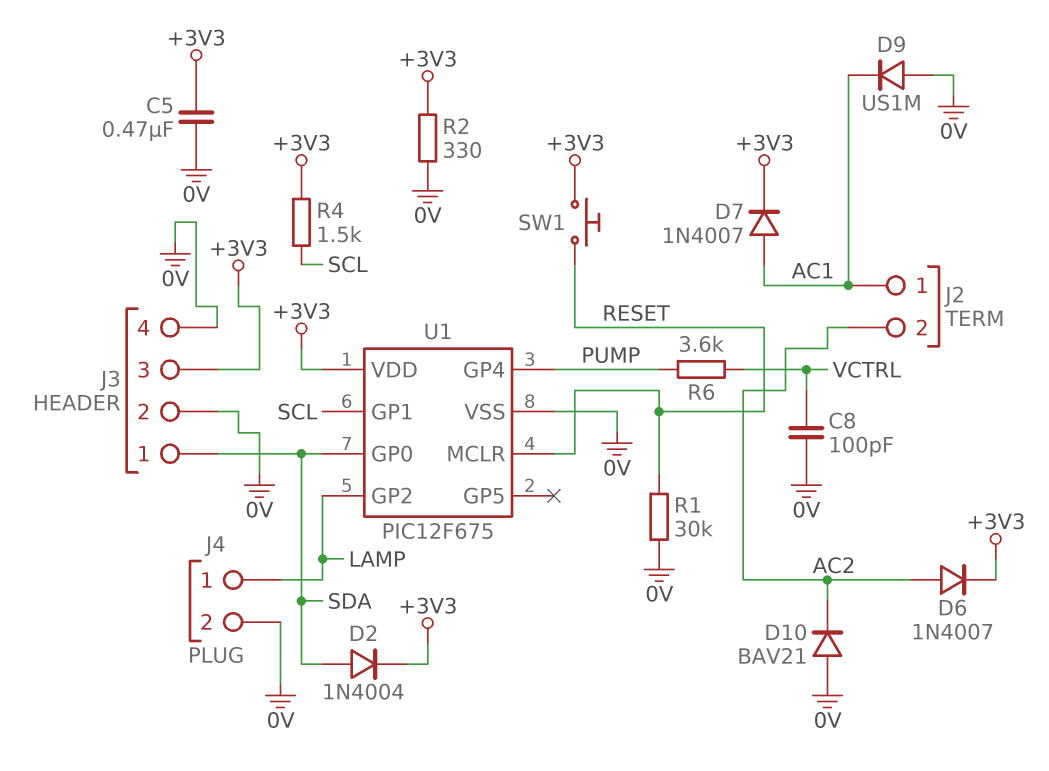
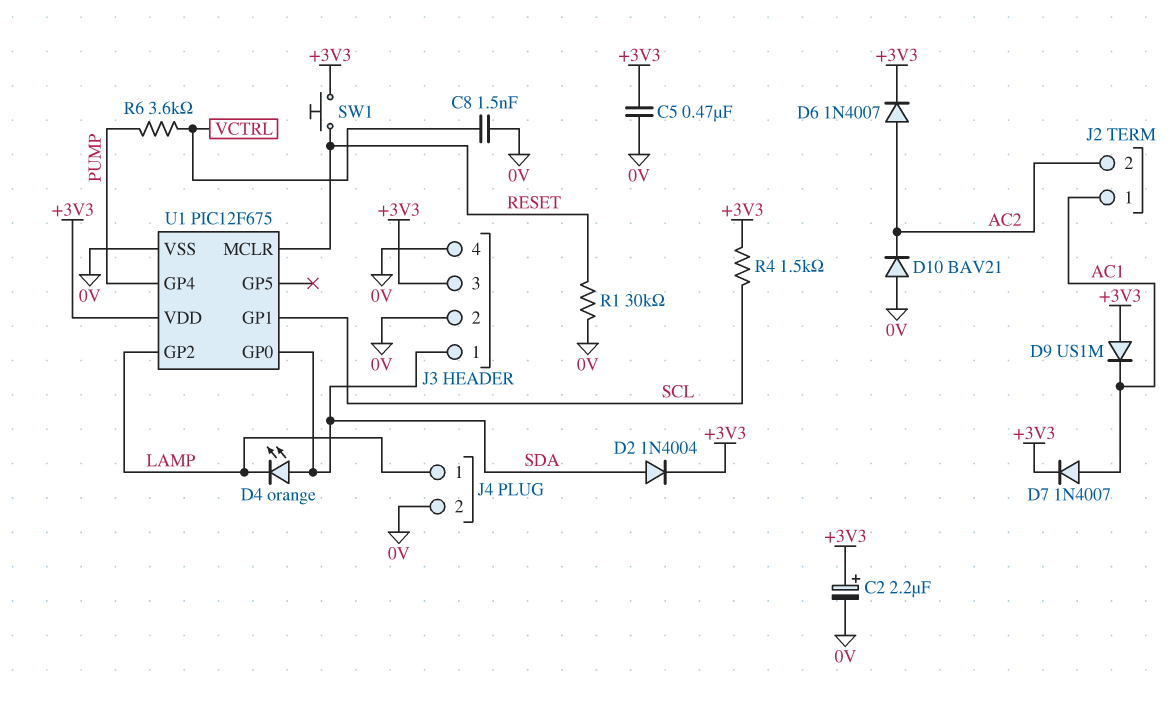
C2: none -> 2.2uF (plus +3V3, minus 0V)
C8: 100pF (0V, VCTRL) -> 1.5nF (0V, VCTRL)
D4: none -> LED orange (A SDA, K LAMP)
D9: diode US1M (A 0V, K AC1) -> diode US1M (A +3V3, K AC1)
R2: 330 (+3V3, 0V) -> none

